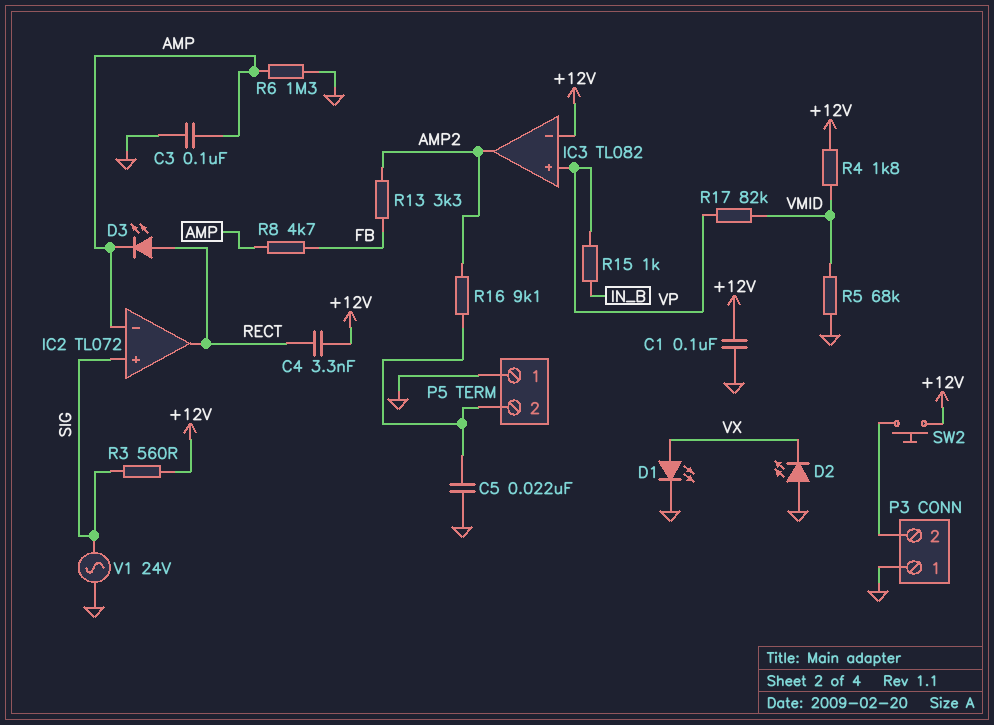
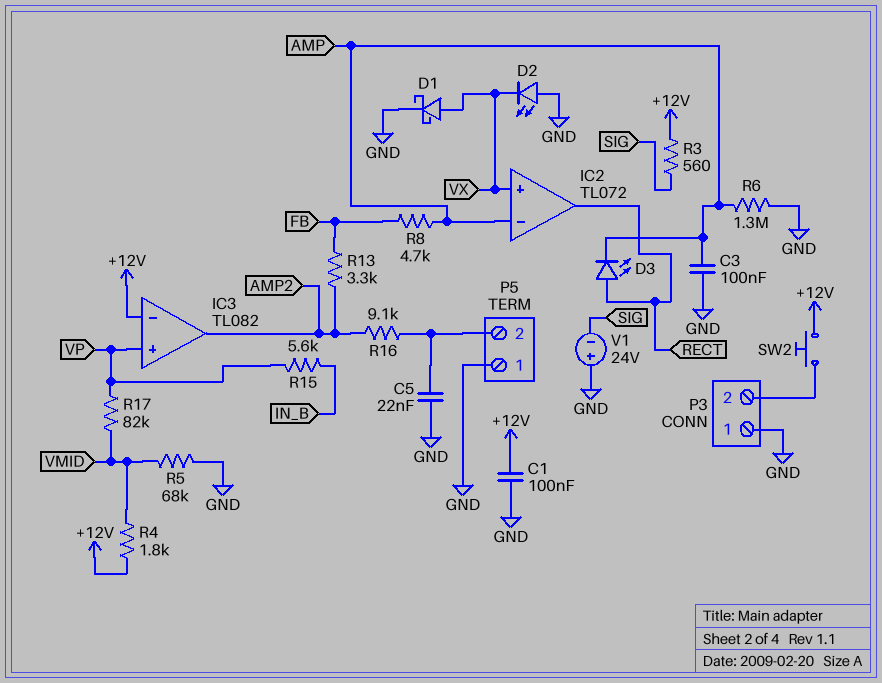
C4: 3.3nF (+12V, RECT) -> none
D1: LED (A VX, K GND) -> schottky (A VX, K GND)
IC2 pin in+: SIG -> VX
R15: 1k (IN_B, VP) -> 5.6k (IN_B, VP)
V1: AC 24V (GND, SIG) -> 24V (plus GND, minus SIG)

